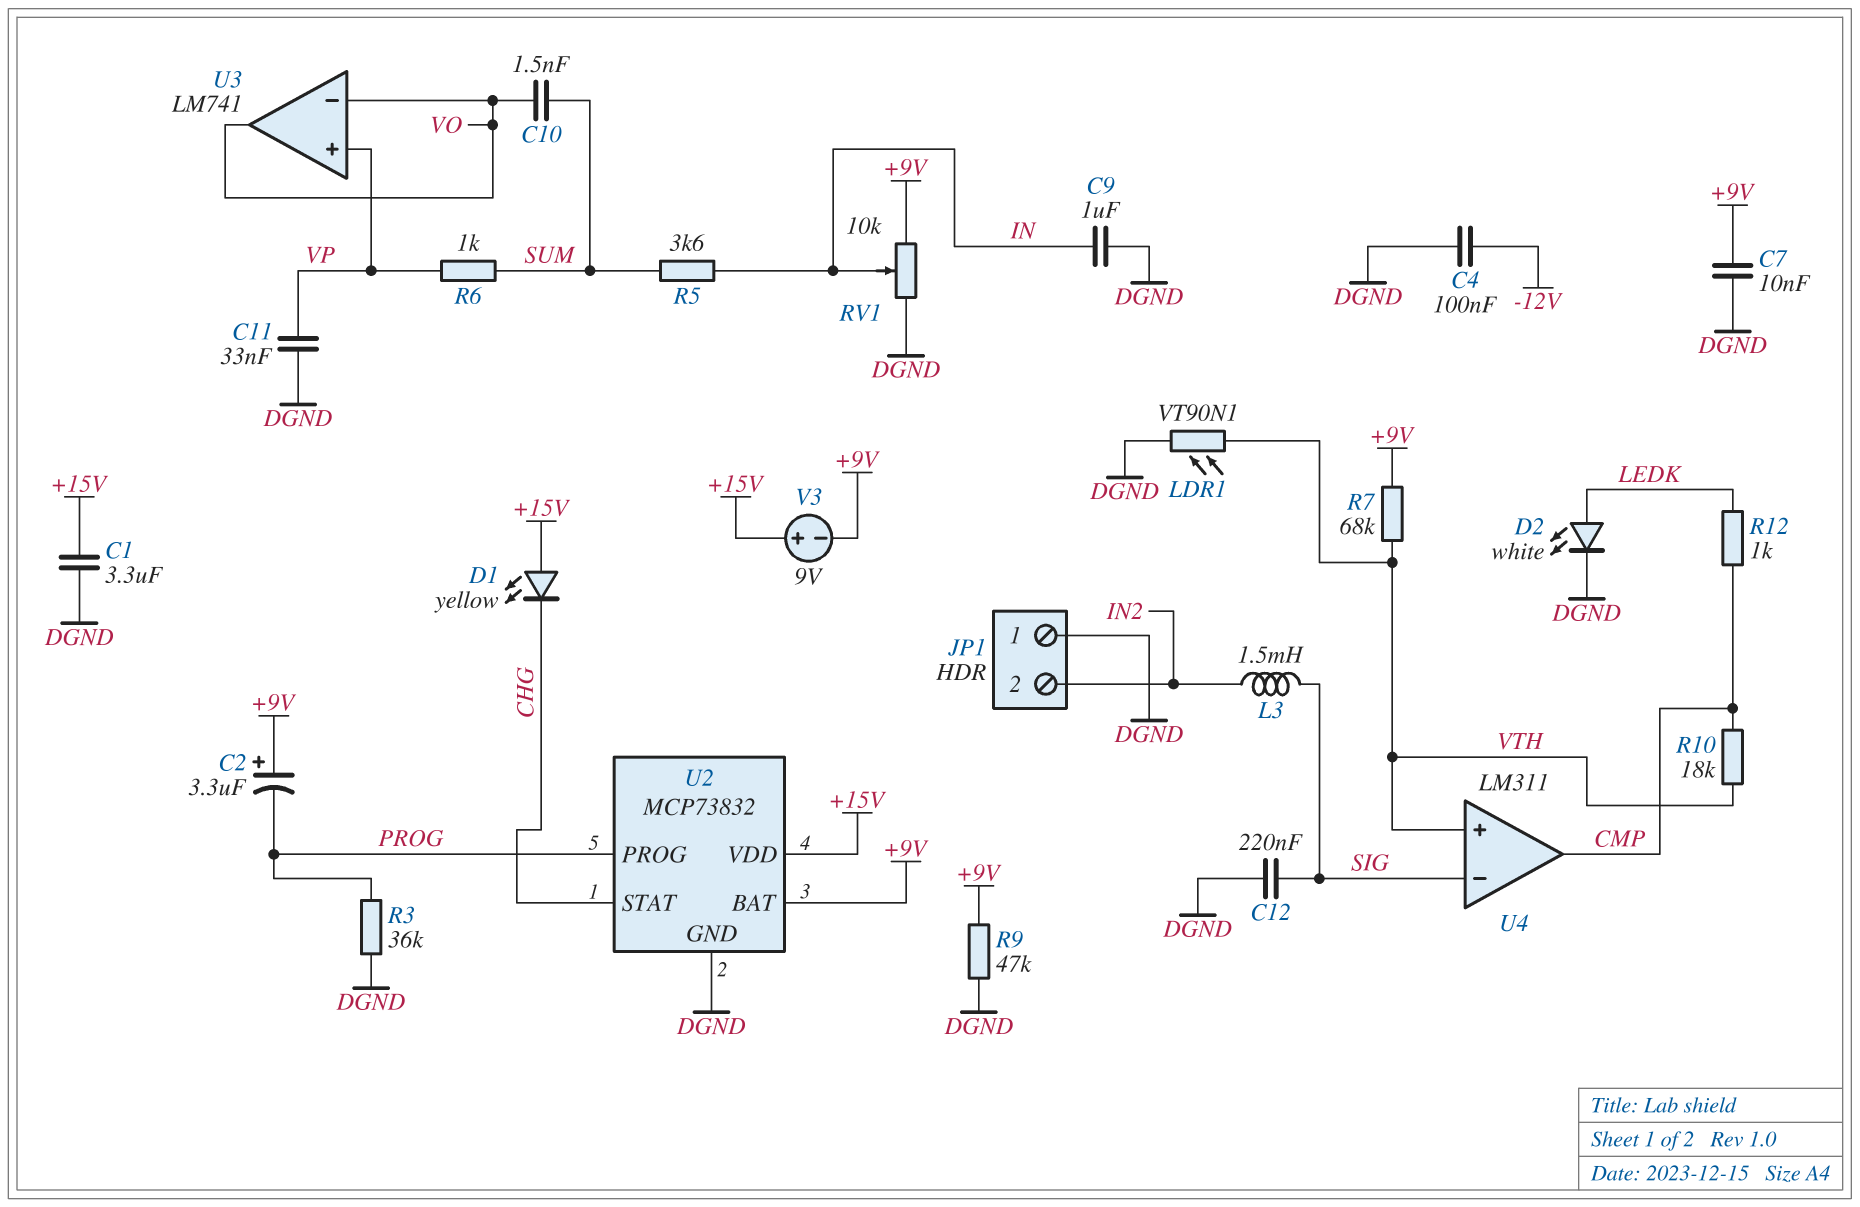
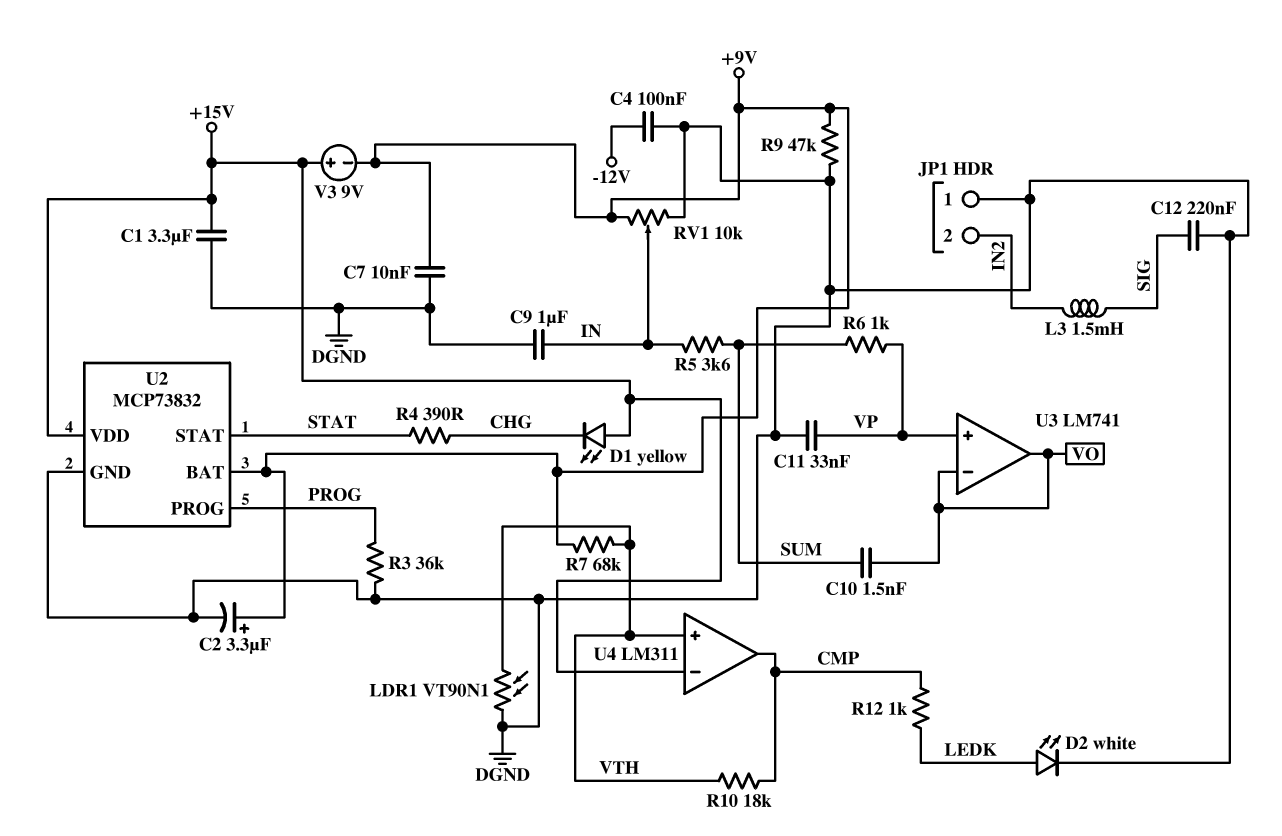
C2: 3.3uF (plus +9V, minus PROG) -> 3.3uF (plus +9V, minus DGND)
R4: none -> 390 (CHG, STAT)
U2 pin STAT: CHG -> STAT
U4 pin in-: SIG -> +15V

